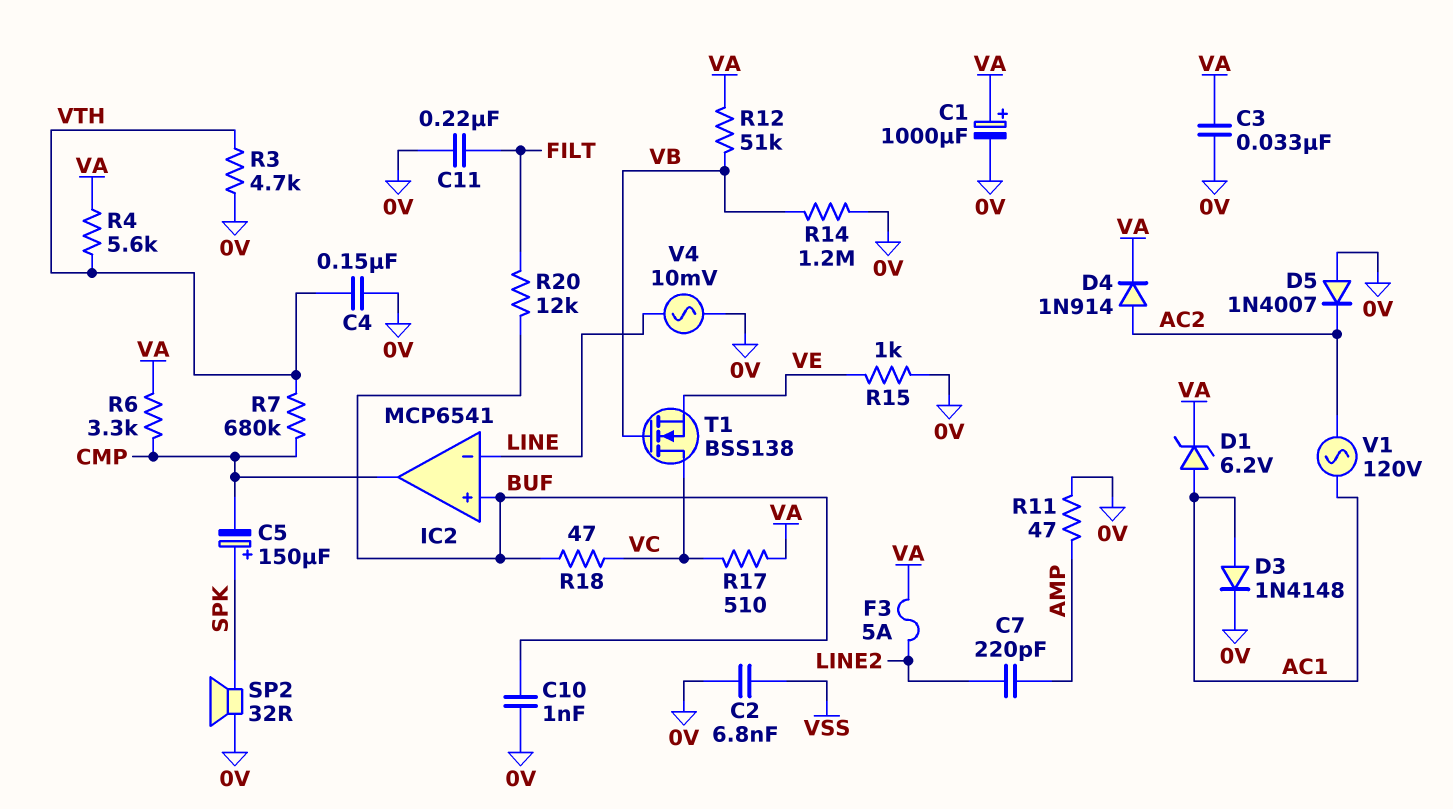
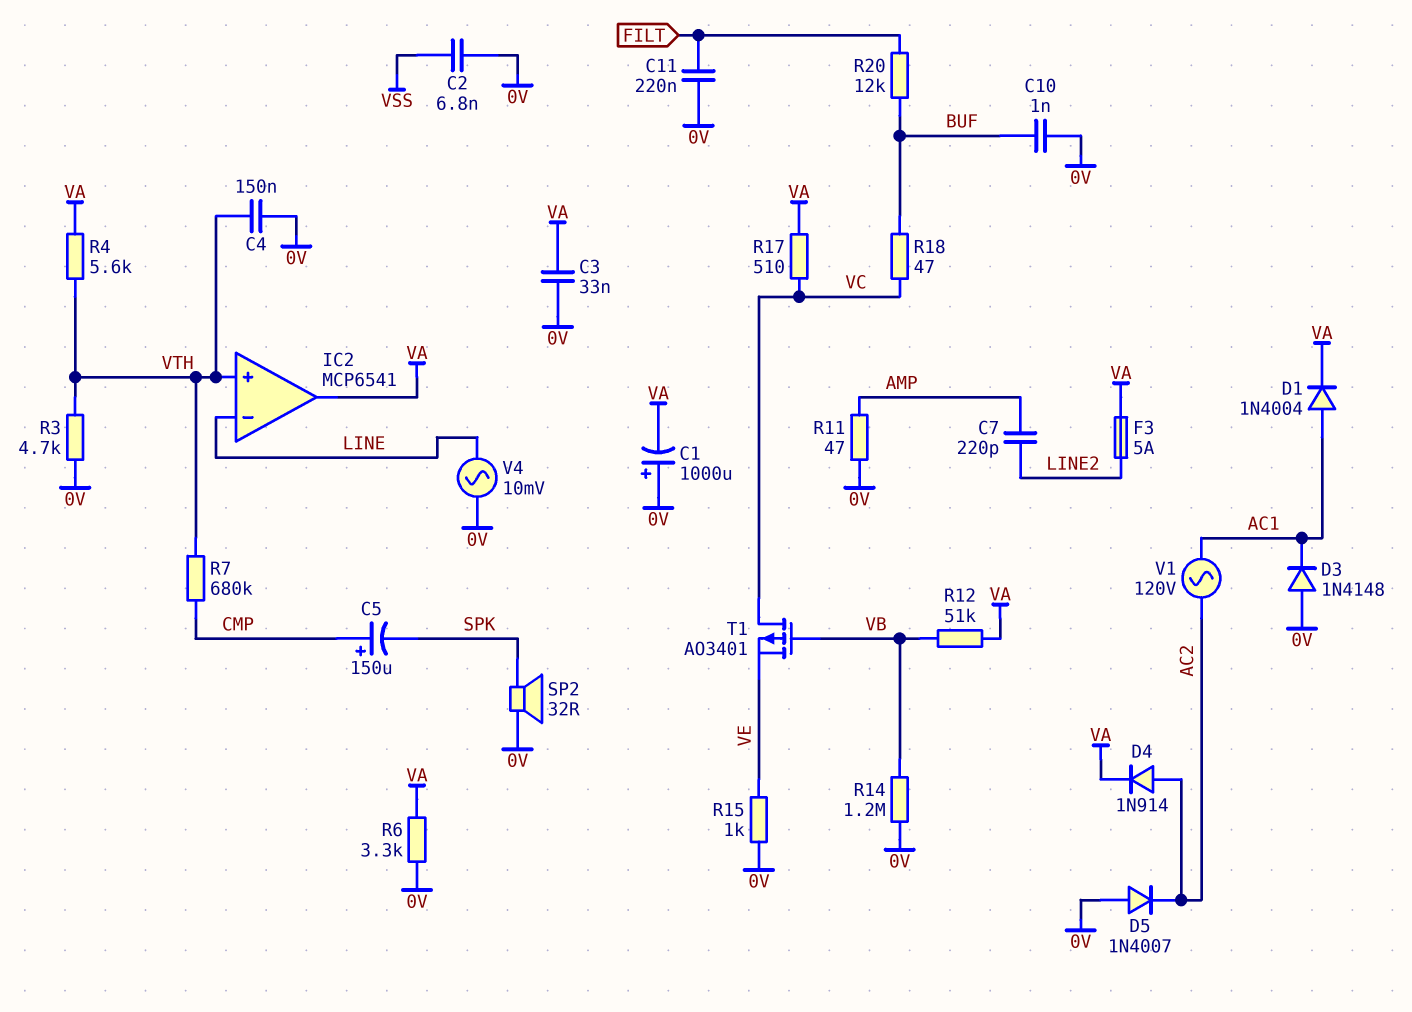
C1: 1000uF (plus VA, minus 0V) -> 1000uF (plus 0V, minus VA)
C5: 150uF (plus SPK, minus CMP) -> 150uF (plus CMP, minus SPK)
D1: zener 6.2V (A AC1, K VA) -> diode 1N4004 (A AC1, K VA)
D3: diode 1N4148 (A AC1, K 0V) -> diode 1N4148 (A 0V, K AC1)
IC2 pin in+: BUF -> VTH
IC2 pin out: CMP -> VA
R6: 3.3k (CMP, VA) -> 3.3k (0V, VA)
T1: NMOS BSS138 (G VB, D VC, S VE) -> PMOS AO3401 (G VB, D VC, S VE)

